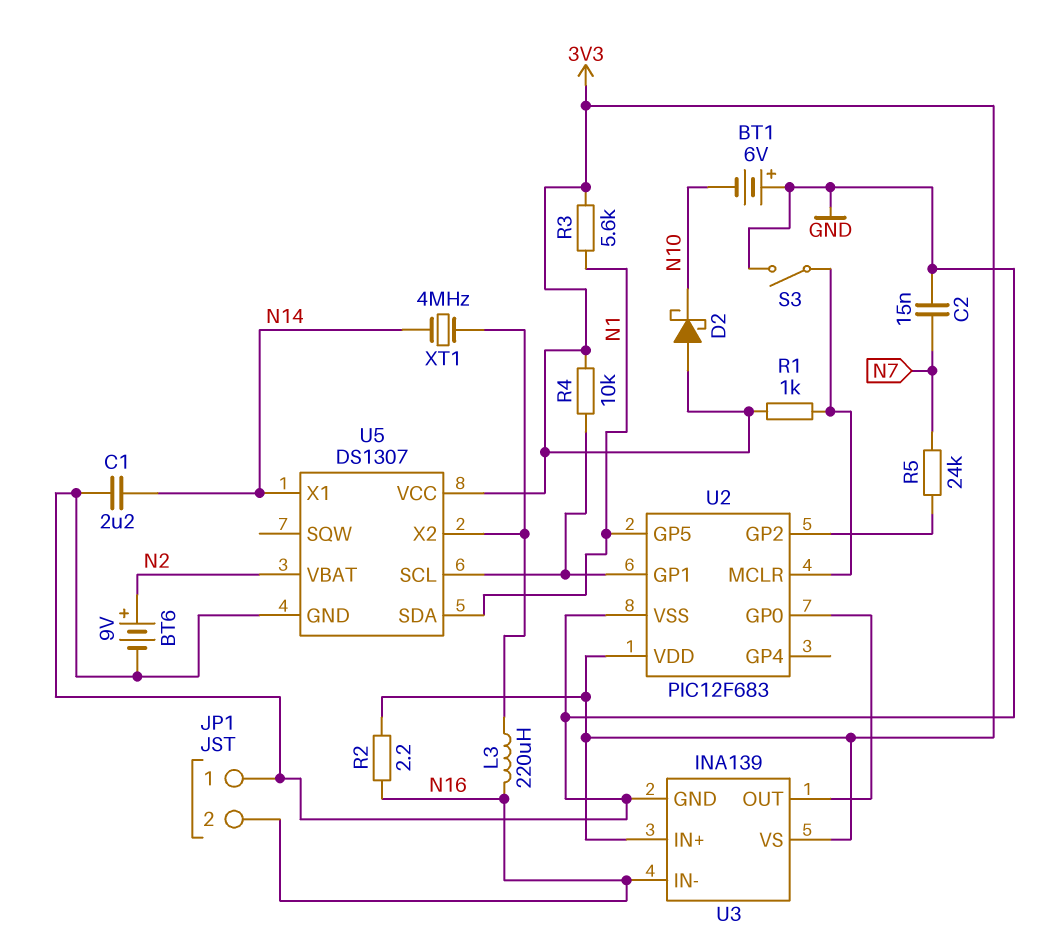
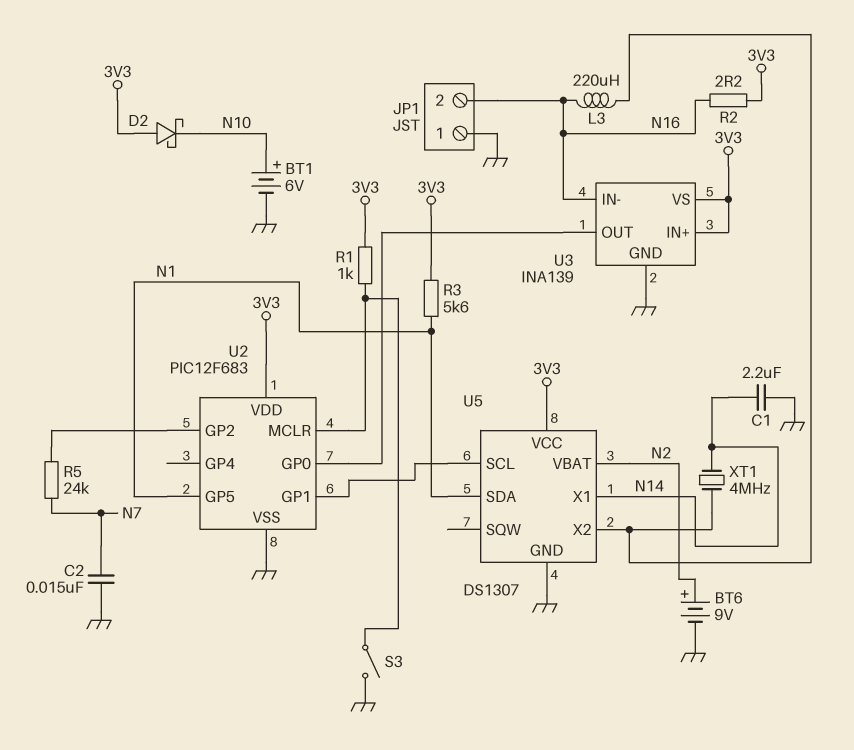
BT1: 6V (plus GND, minus N10) -> 6V (plus N10, minus GND)
R4: 10k (3V3, U2/GP1) -> none

